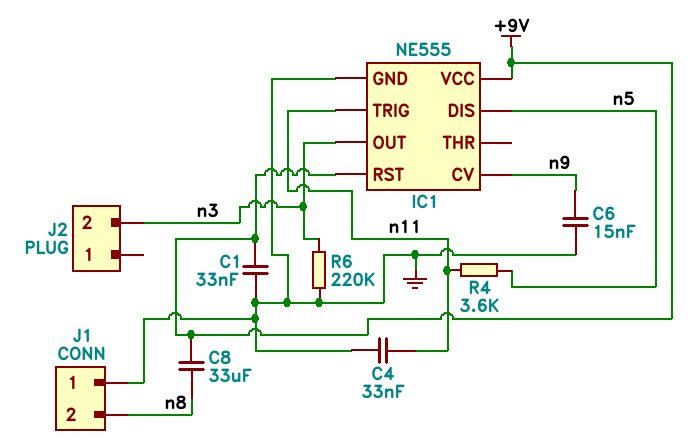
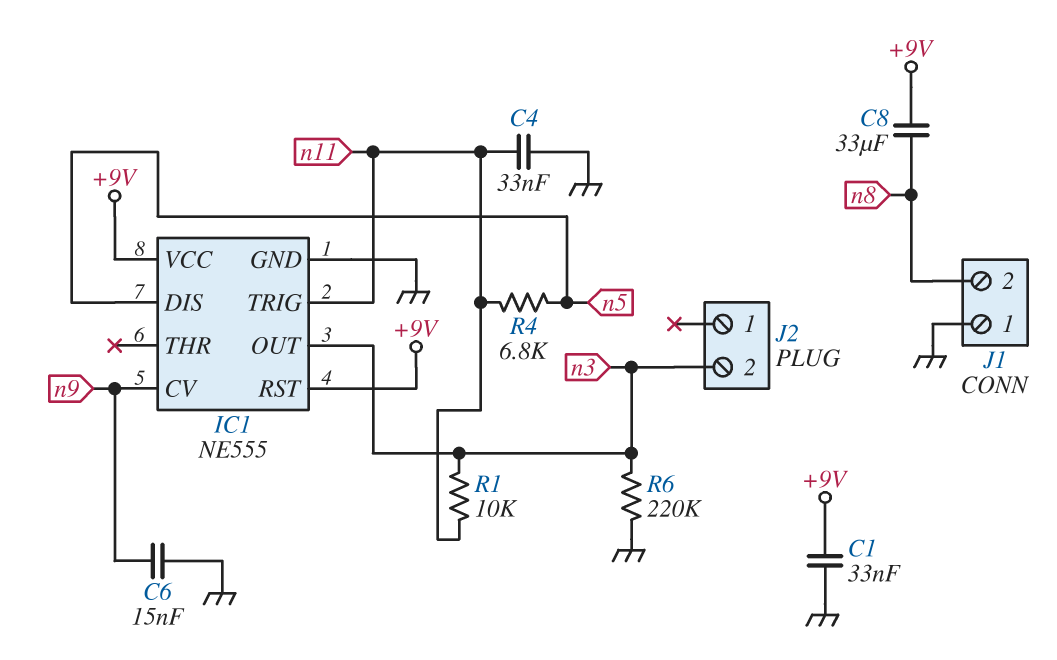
R1: none -> 10k (n3, n11)
R4: 3.6k (n5, n11) -> 6.8k (n5, n11)

